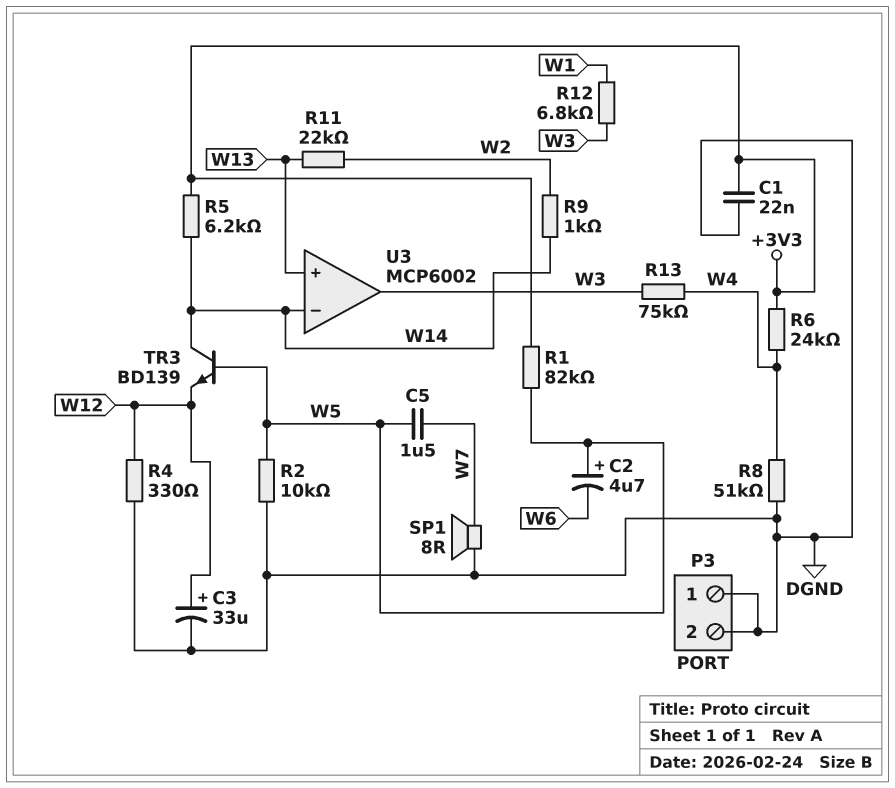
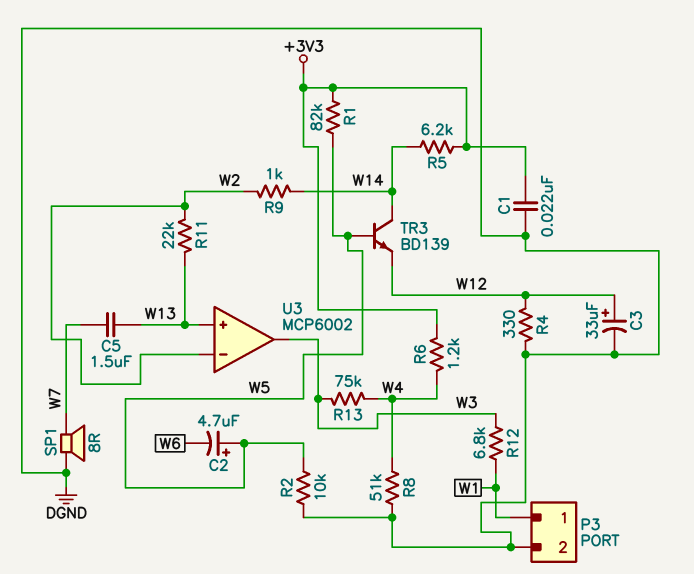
C5: 1.5uF (W5, W7) -> 1.5uF (W7, W13)
P3 pin 1: DGND -> W1
R6: 24k (+3V3, W4) -> 1.2k (+3V3, W4)
U3 pin in-: W14 -> W2

